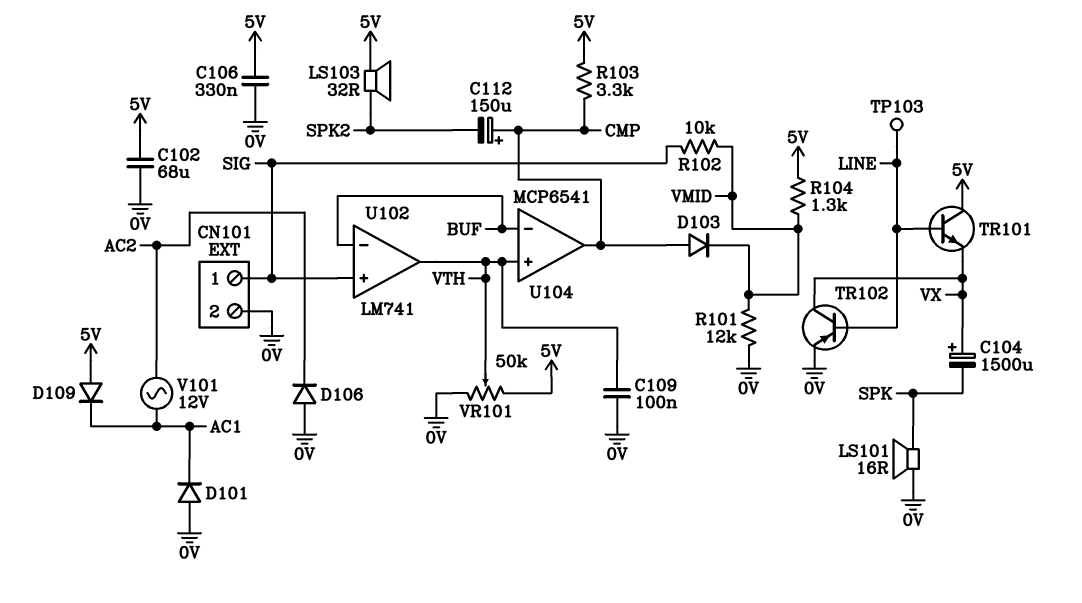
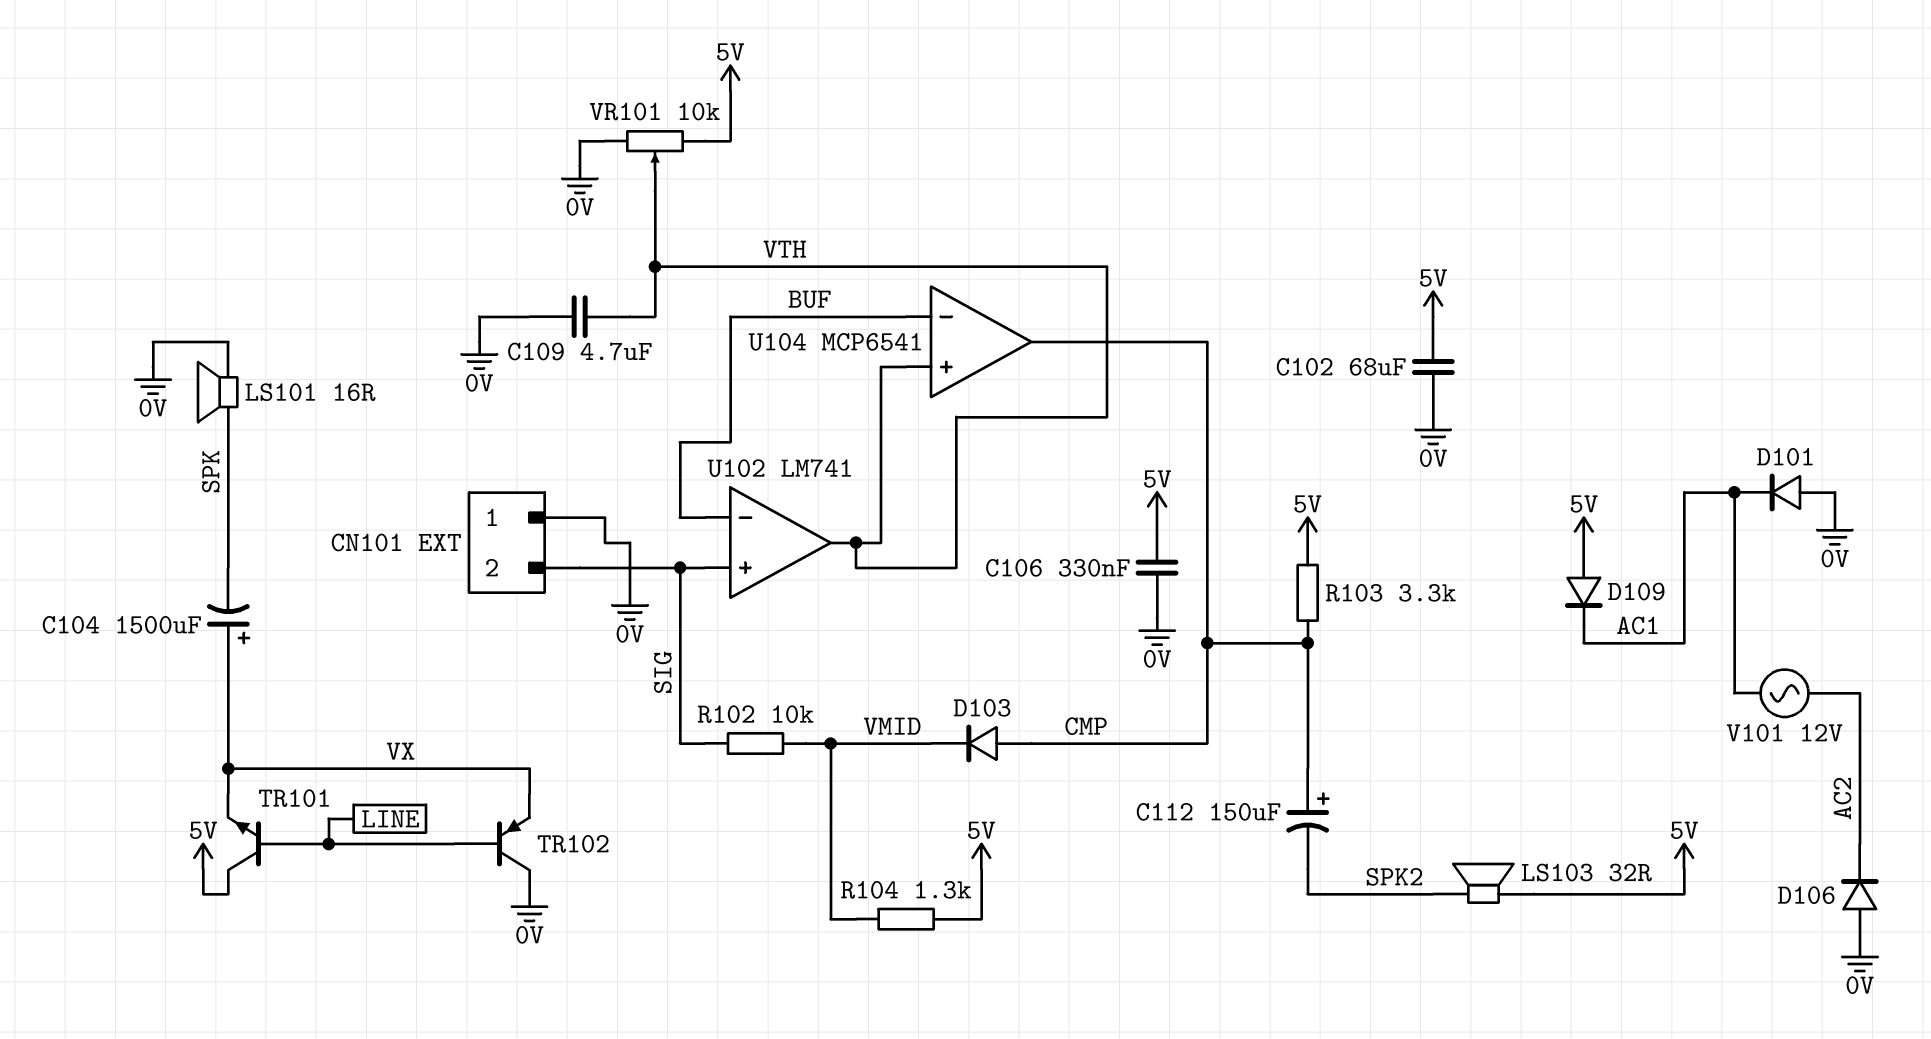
C109: 100nF (0V, VTH) -> 4.7uF (0V, VTH)
CN101 pin 1: SIG -> 0V
CN101 pin 2: 0V -> SIG
R101: 12k (0V, VMID) -> none
TP103: test point (LINE) -> none
TR102: PNP (B LINE, C VX, E 0V) -> PNP (B LINE, C 0V, E VX)
VR101: 50k (0V, 5V, wiper VTH) -> 10k (0V, 5V, wiper VTH)

